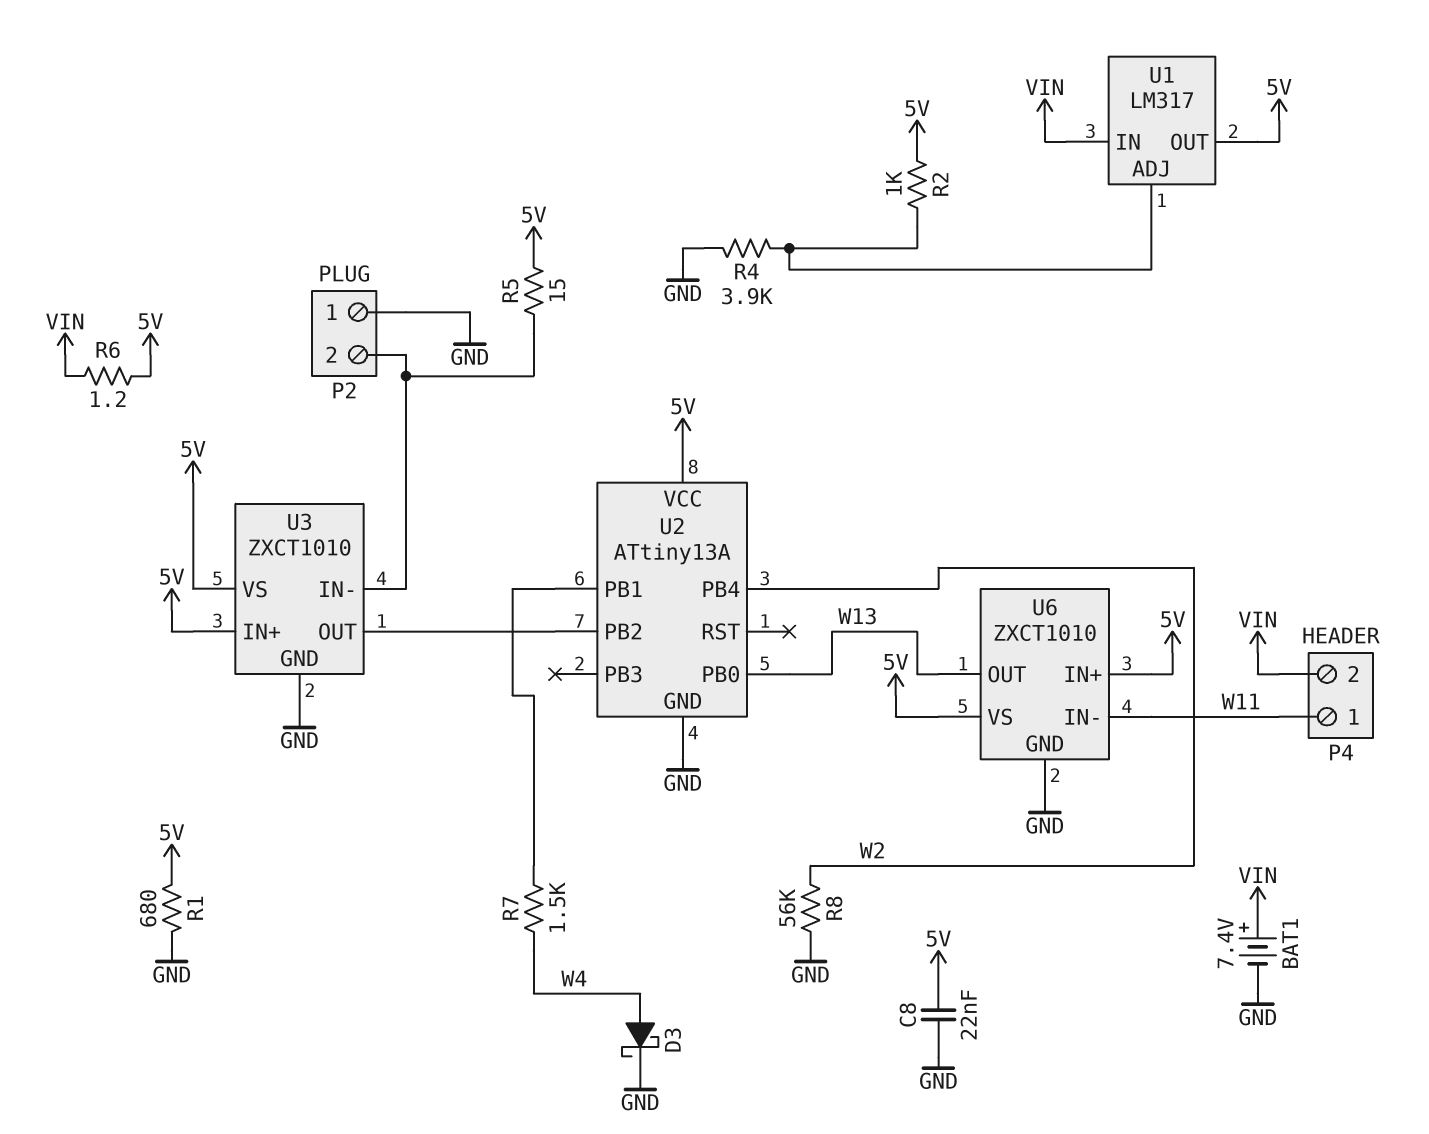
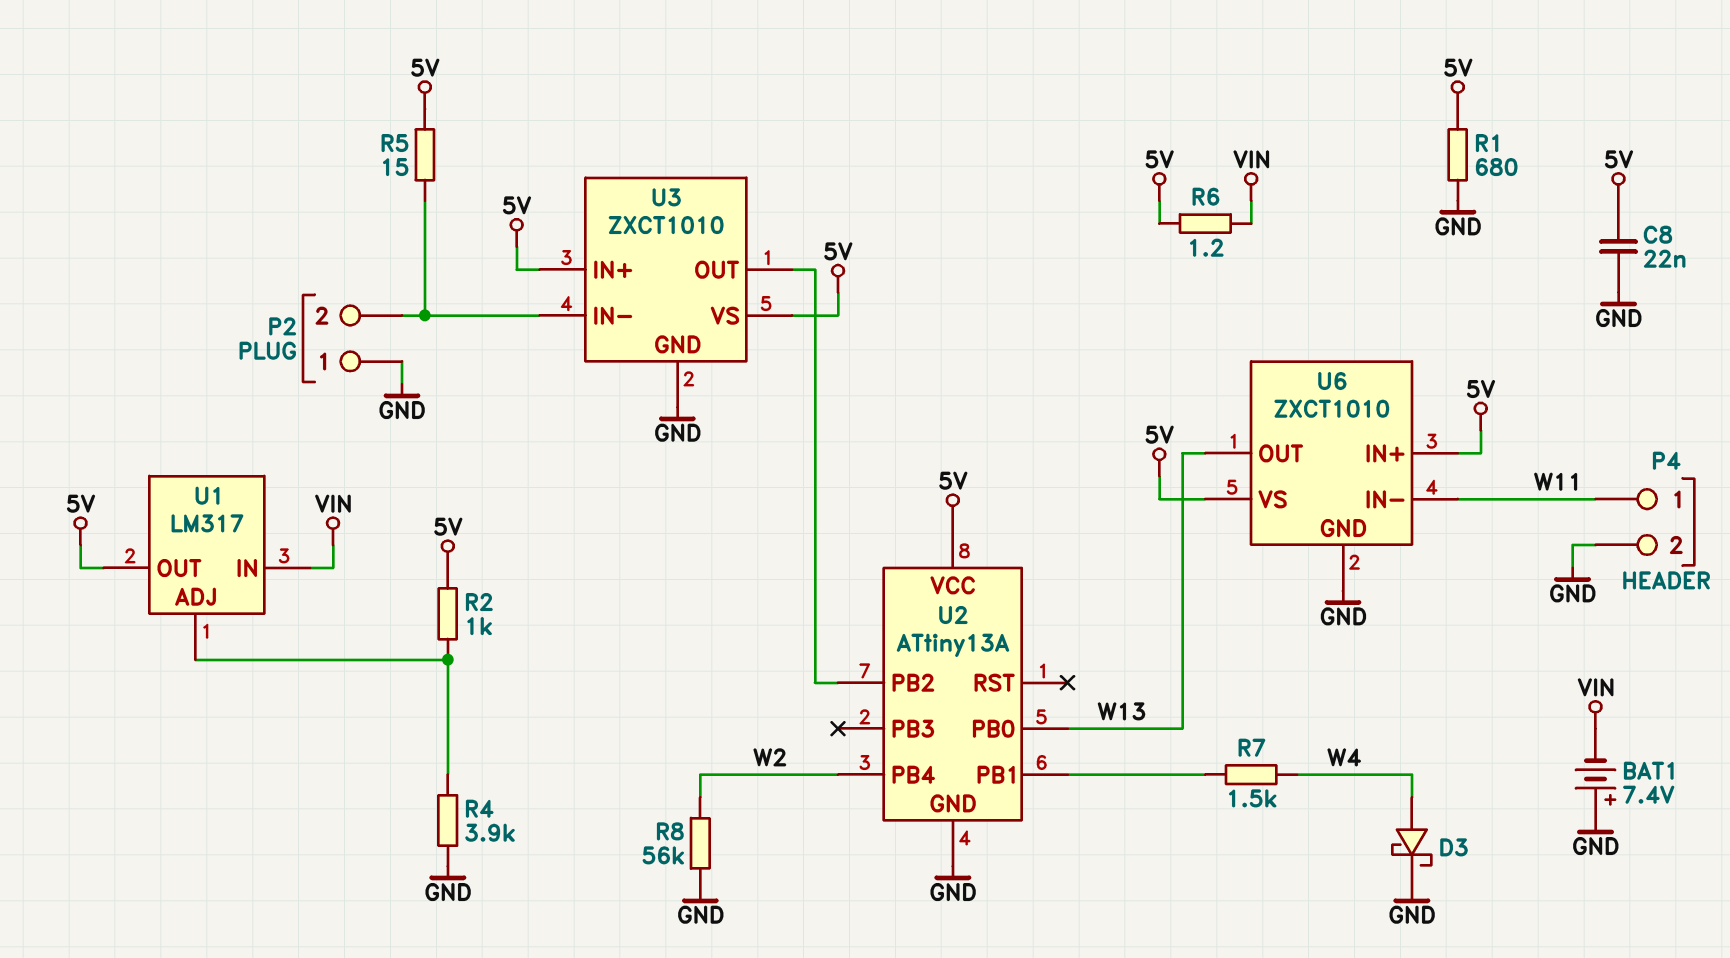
BAT1: 7.4V (plus VIN, minus GND) -> 7.4V (plus GND, minus VIN)
P4 pin 2: VIN -> GND

